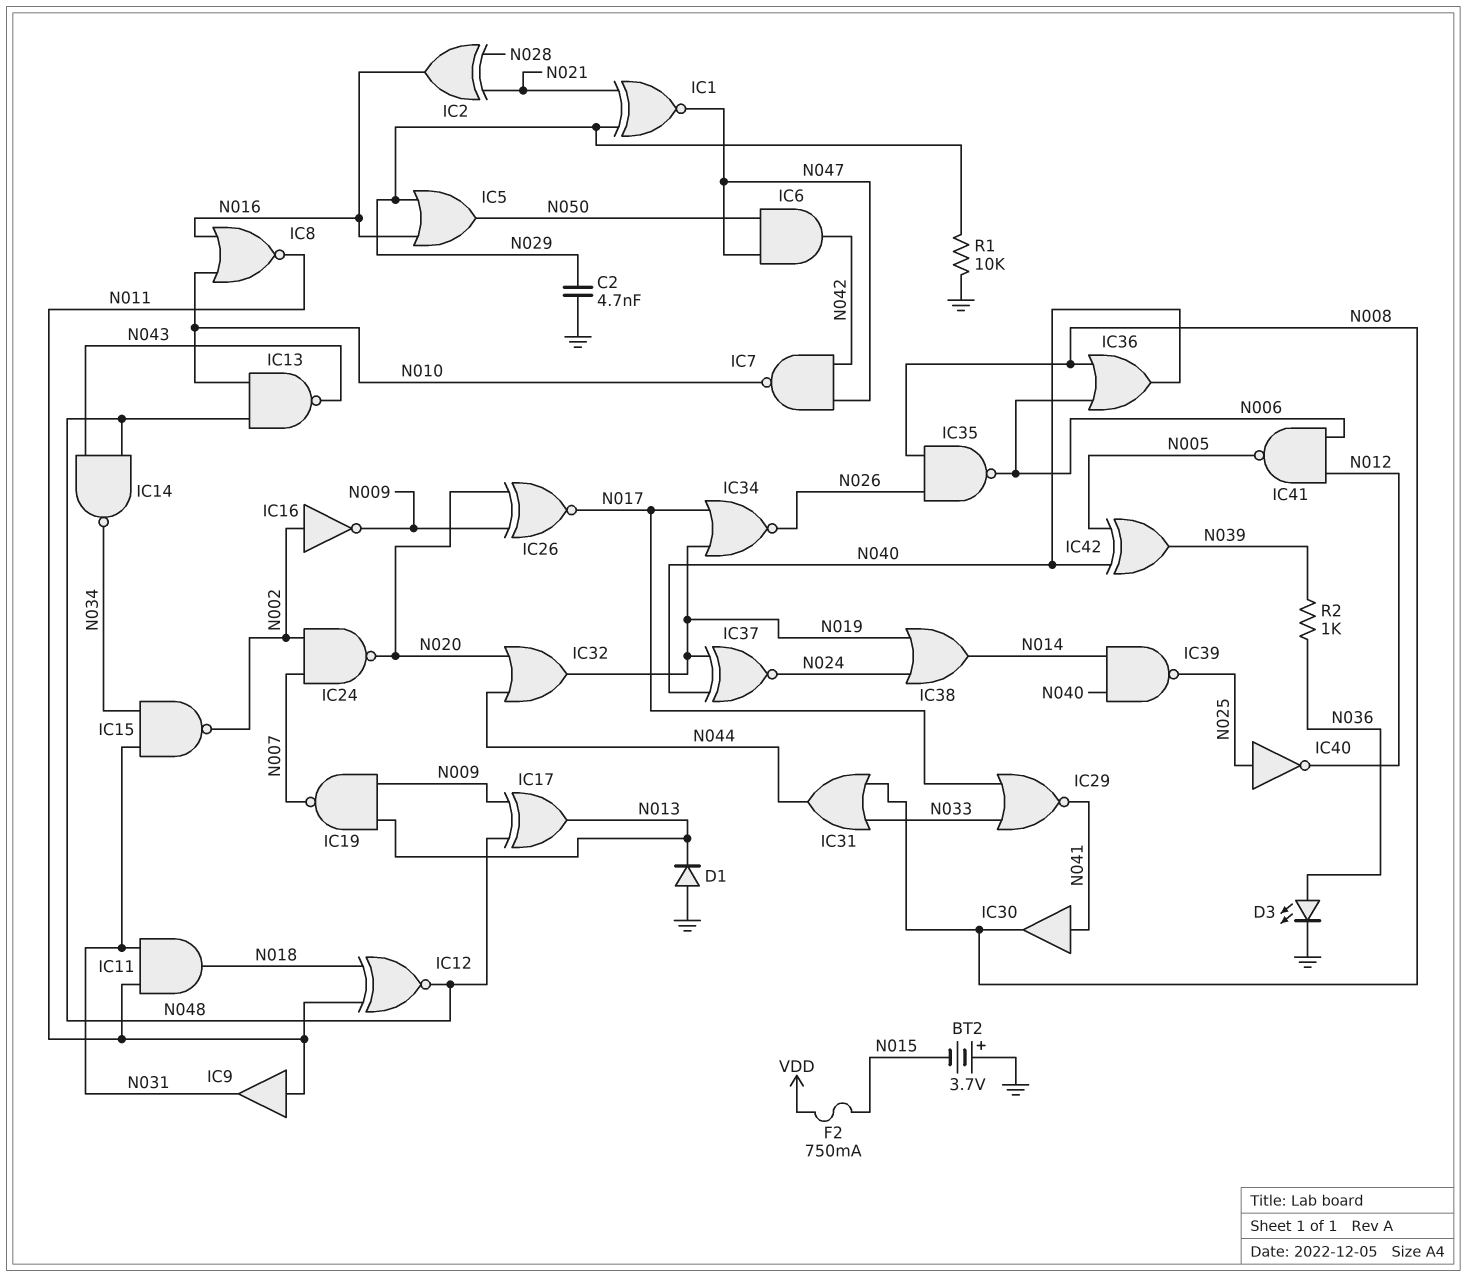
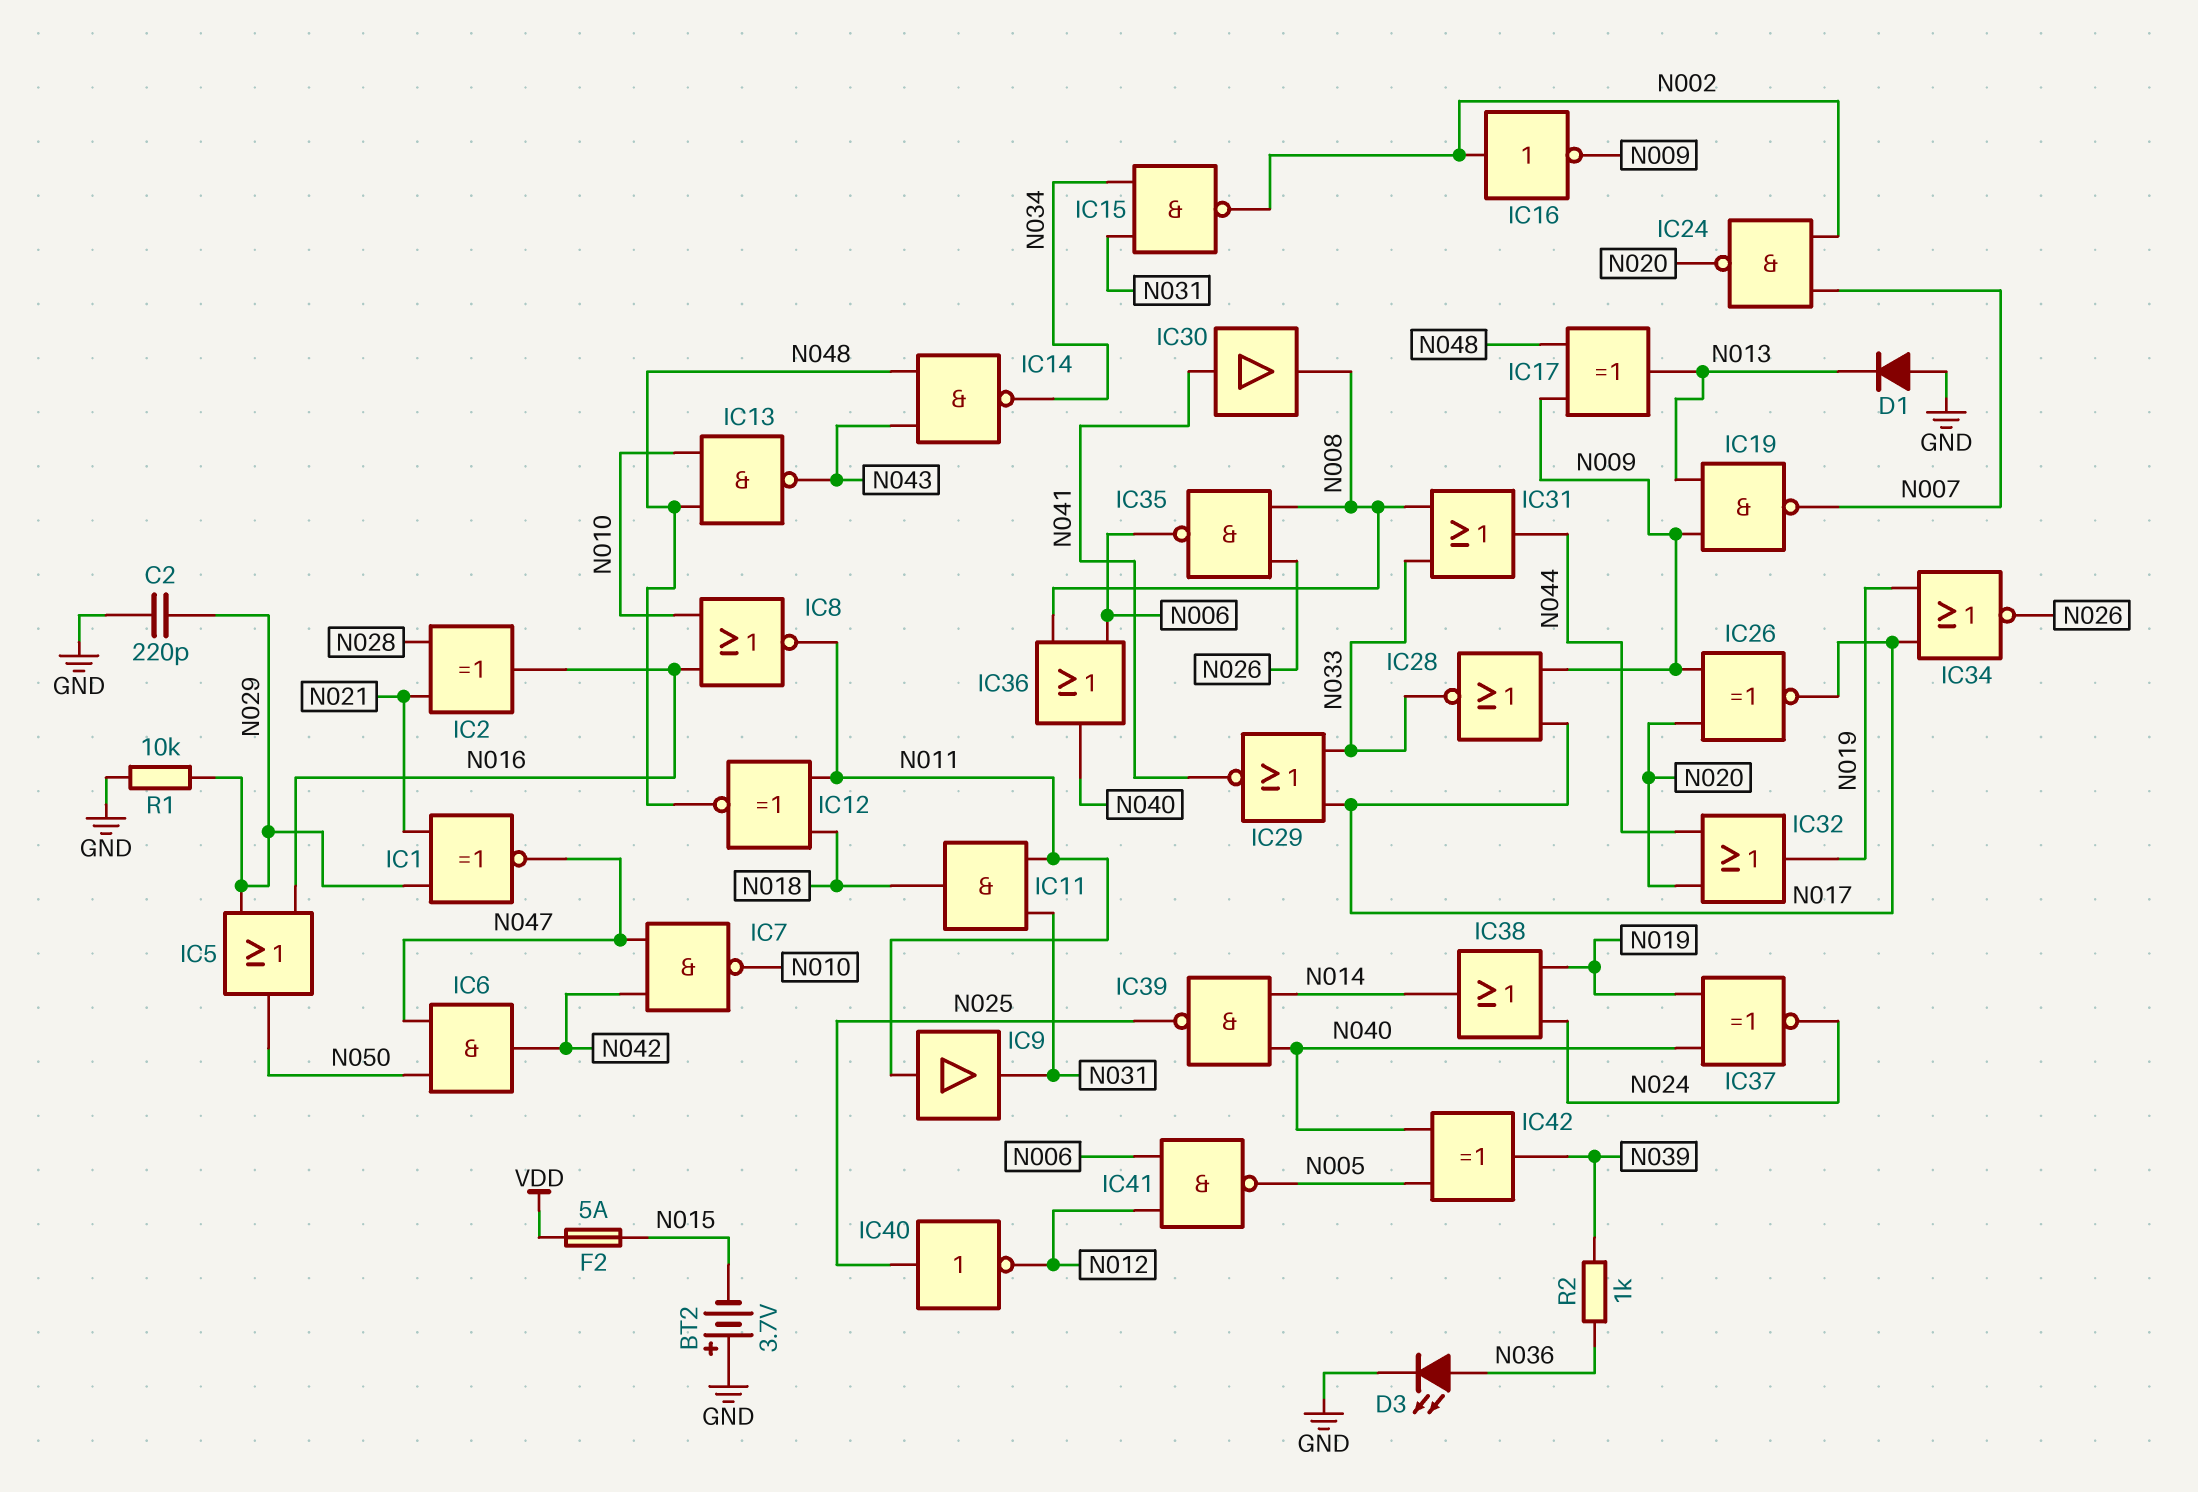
C2: 4.7nF (GND, N029) -> 220pF (GND, N029)
F2: 750mA (N015, VDD) -> 5A (N015, VDD)
IC28: none -> NOR (in N009, in N017, out N033)

